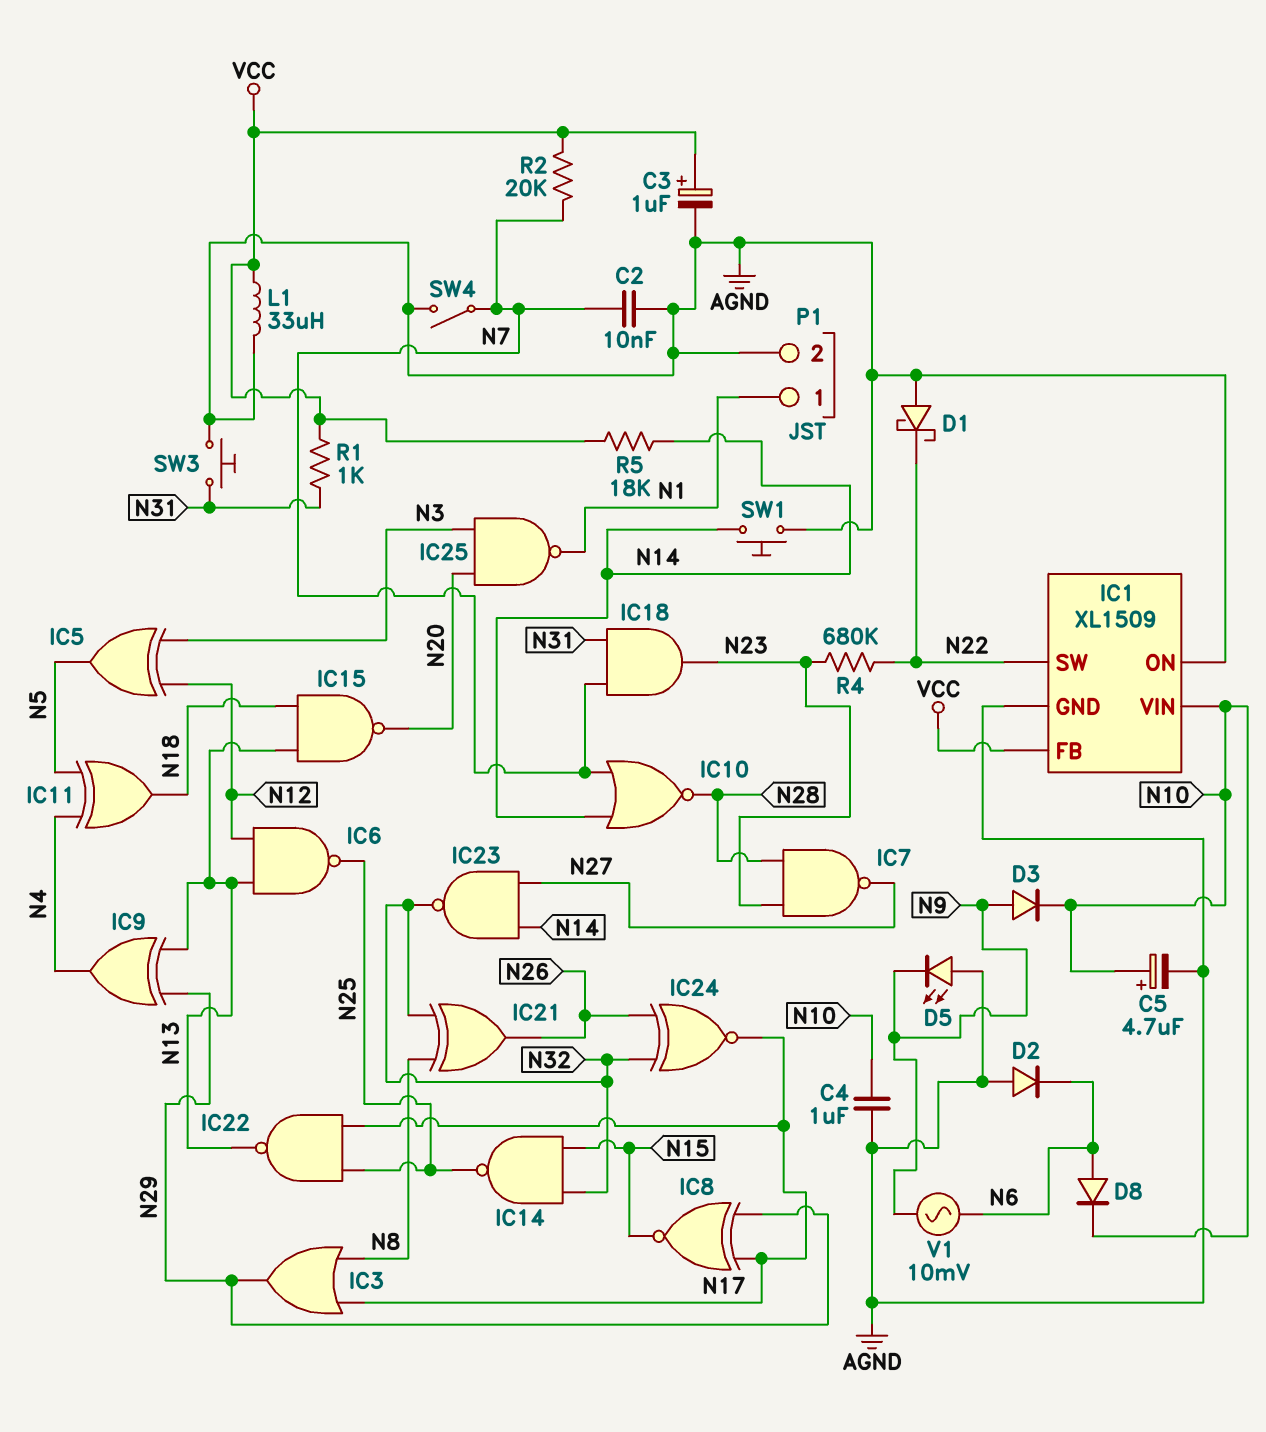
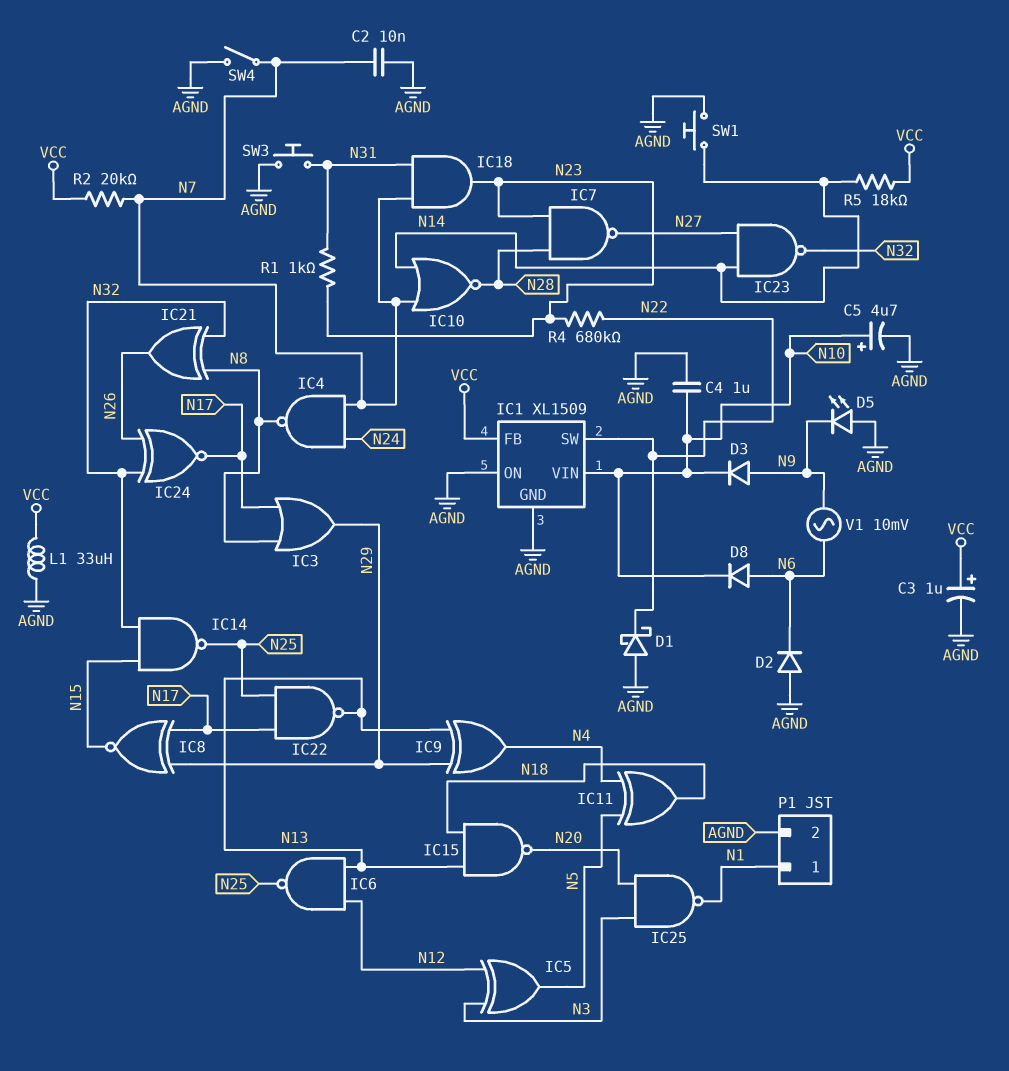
IC4: none -> NAND (in N7, in N24, out N8)
R1: 1k (N31, VCC) -> 1k (N23, N31)

